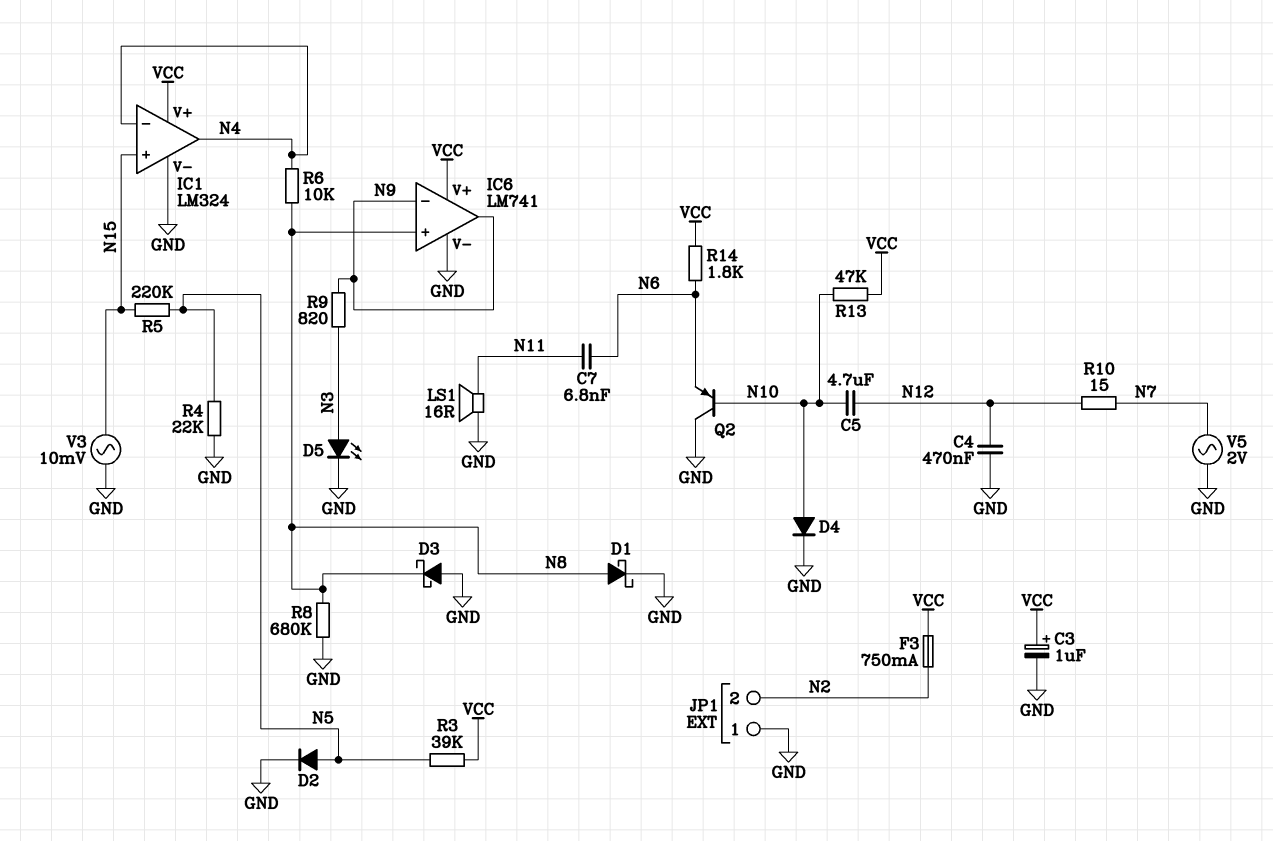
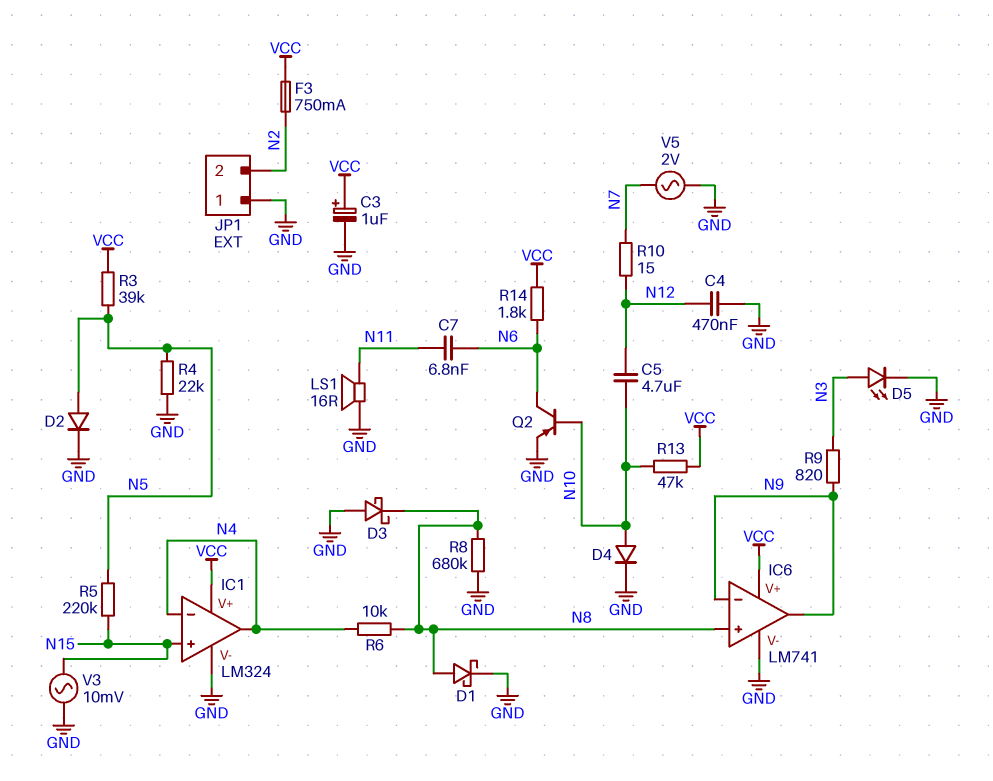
Q2: PNP (B N10, C GND, E N6) -> PNP (B N10, C N6, E GND)

